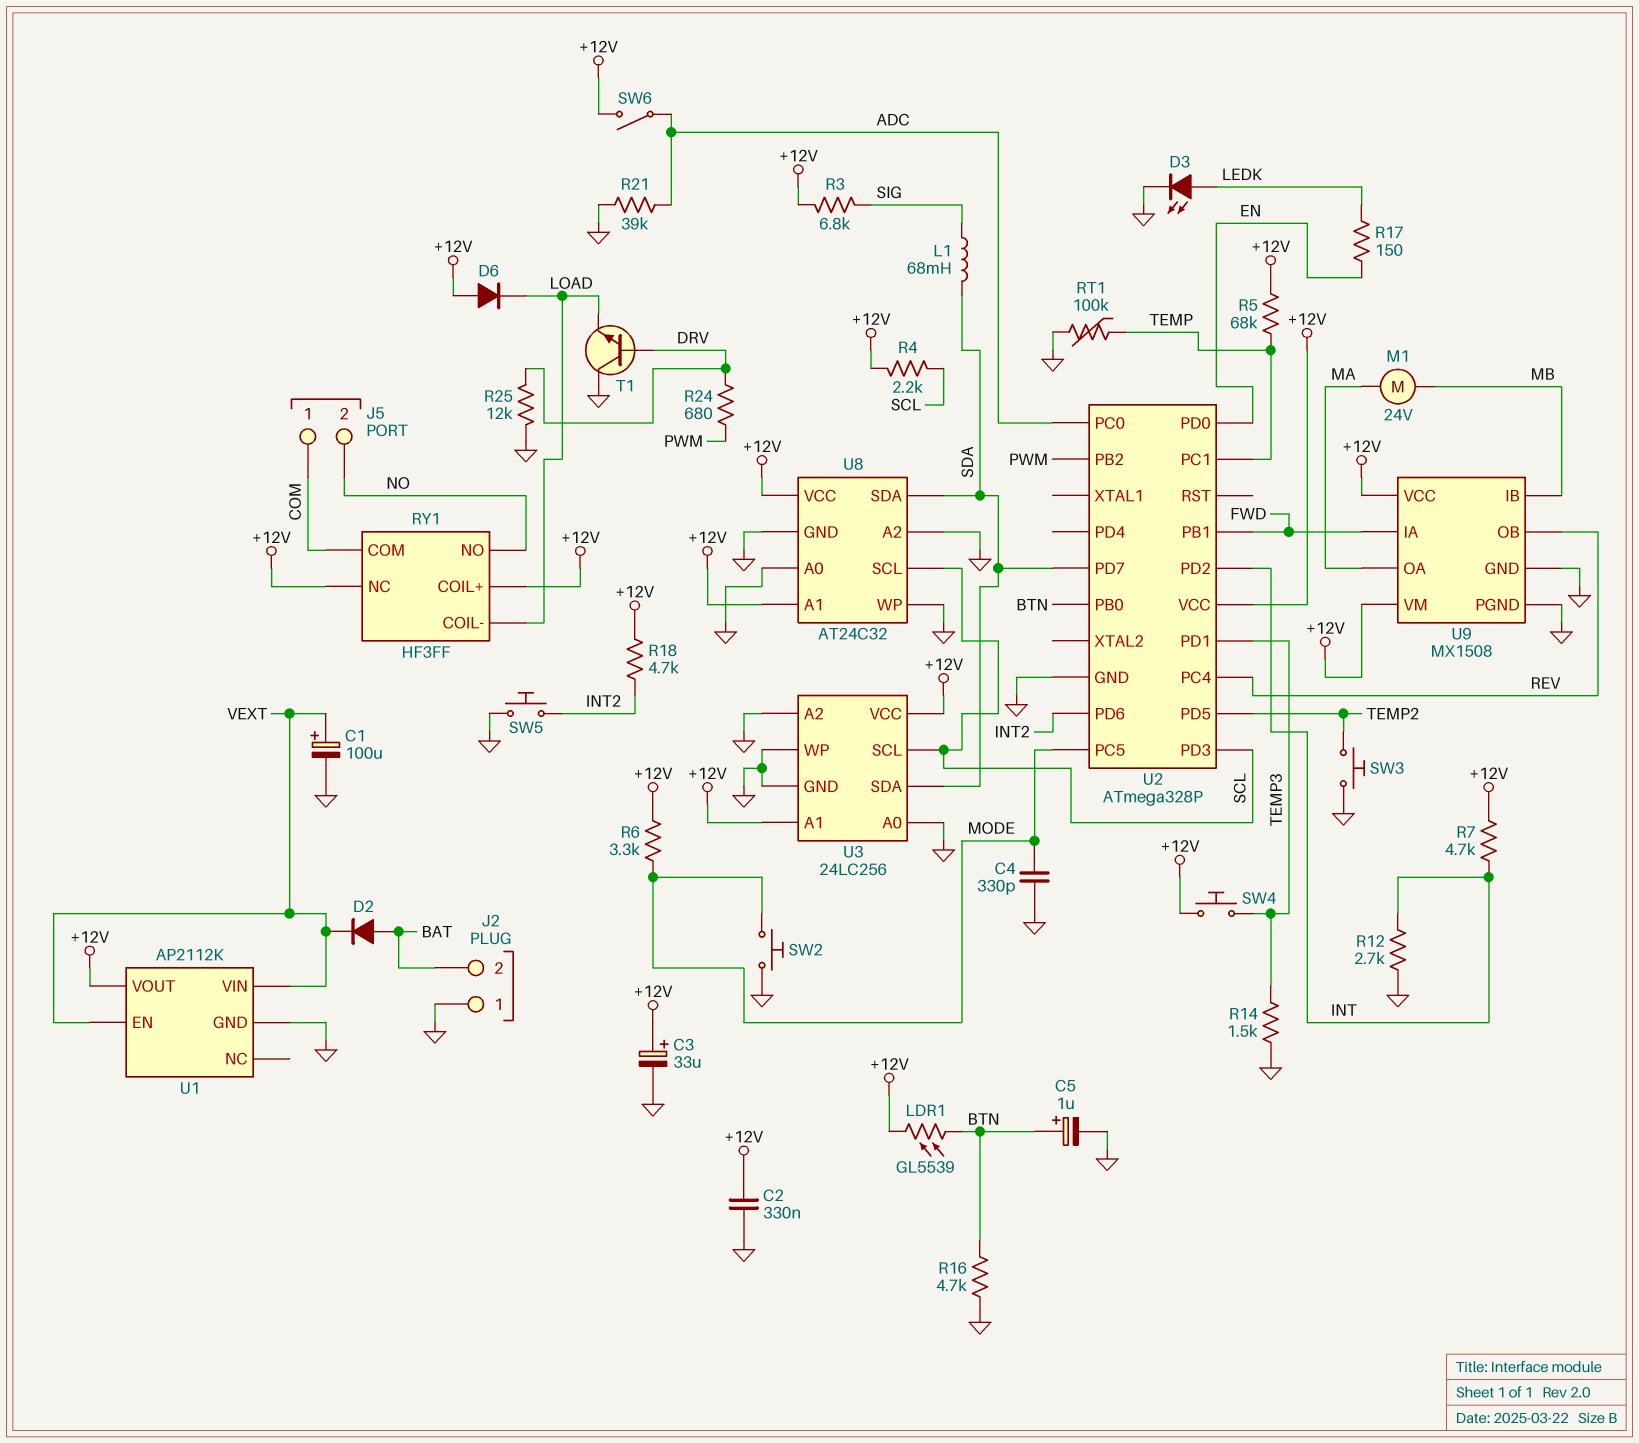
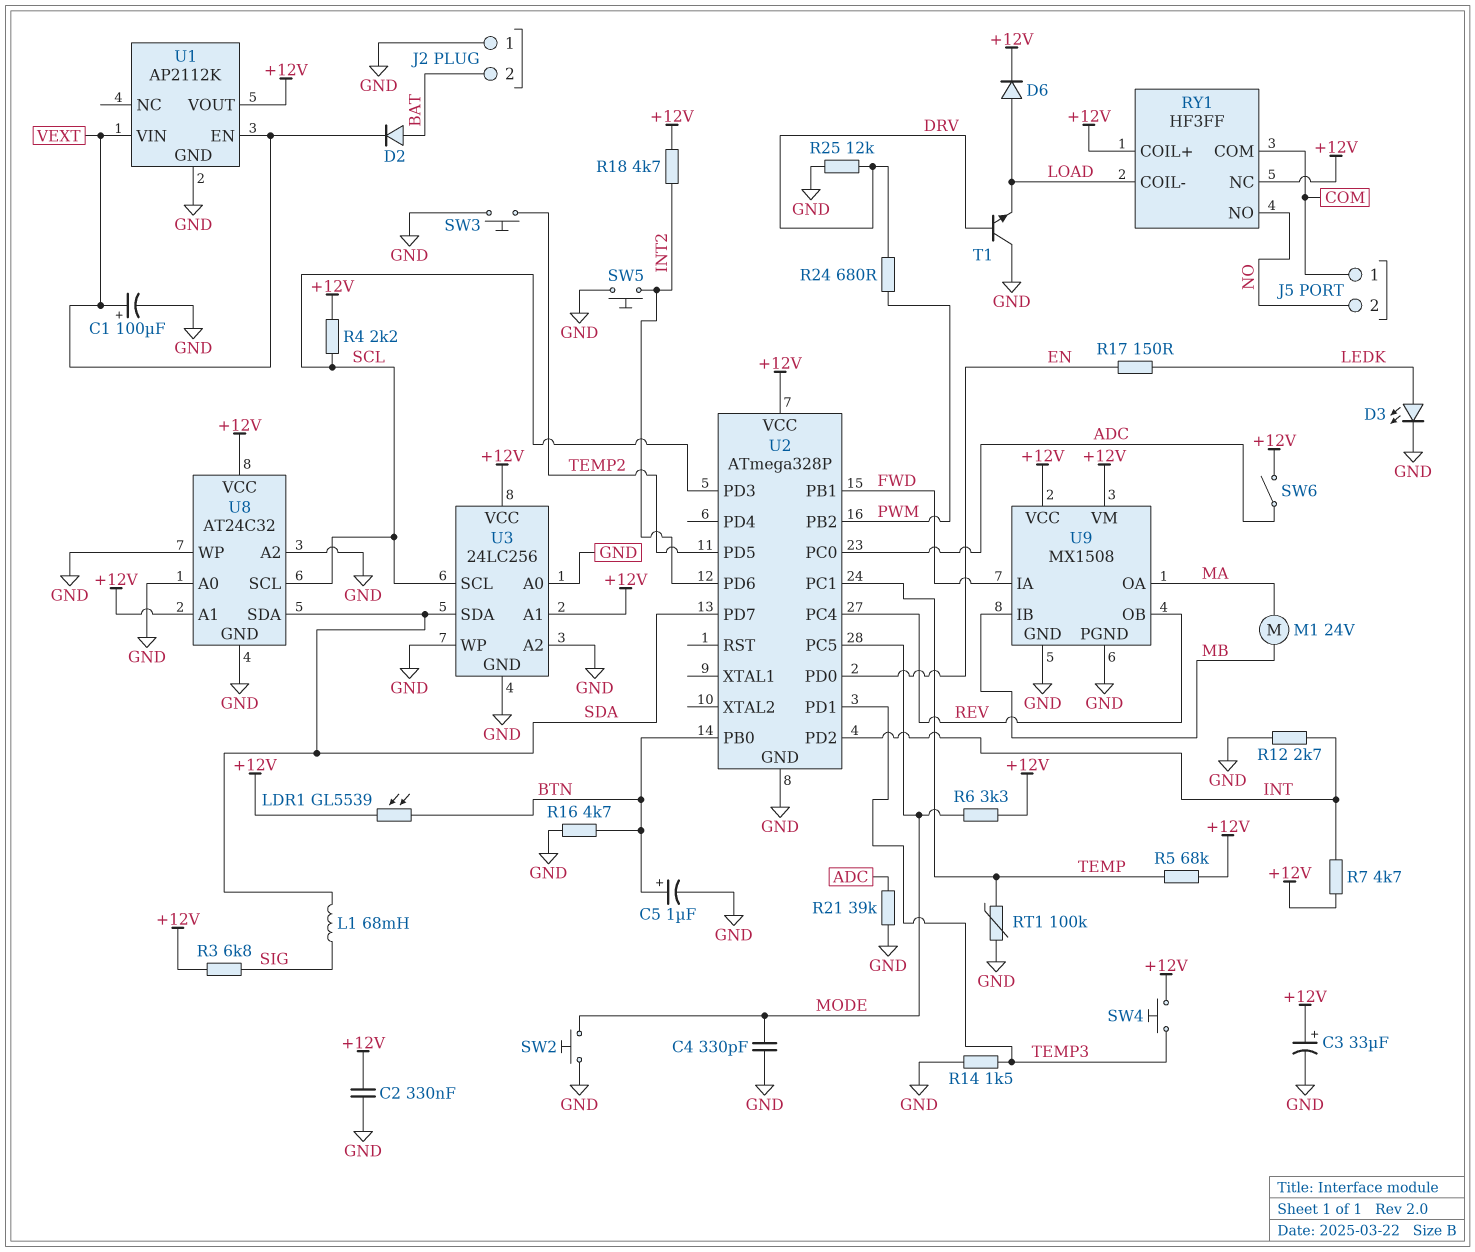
D6: diode (A +12V, K LOAD) -> diode (A LOAD, K +12V)

